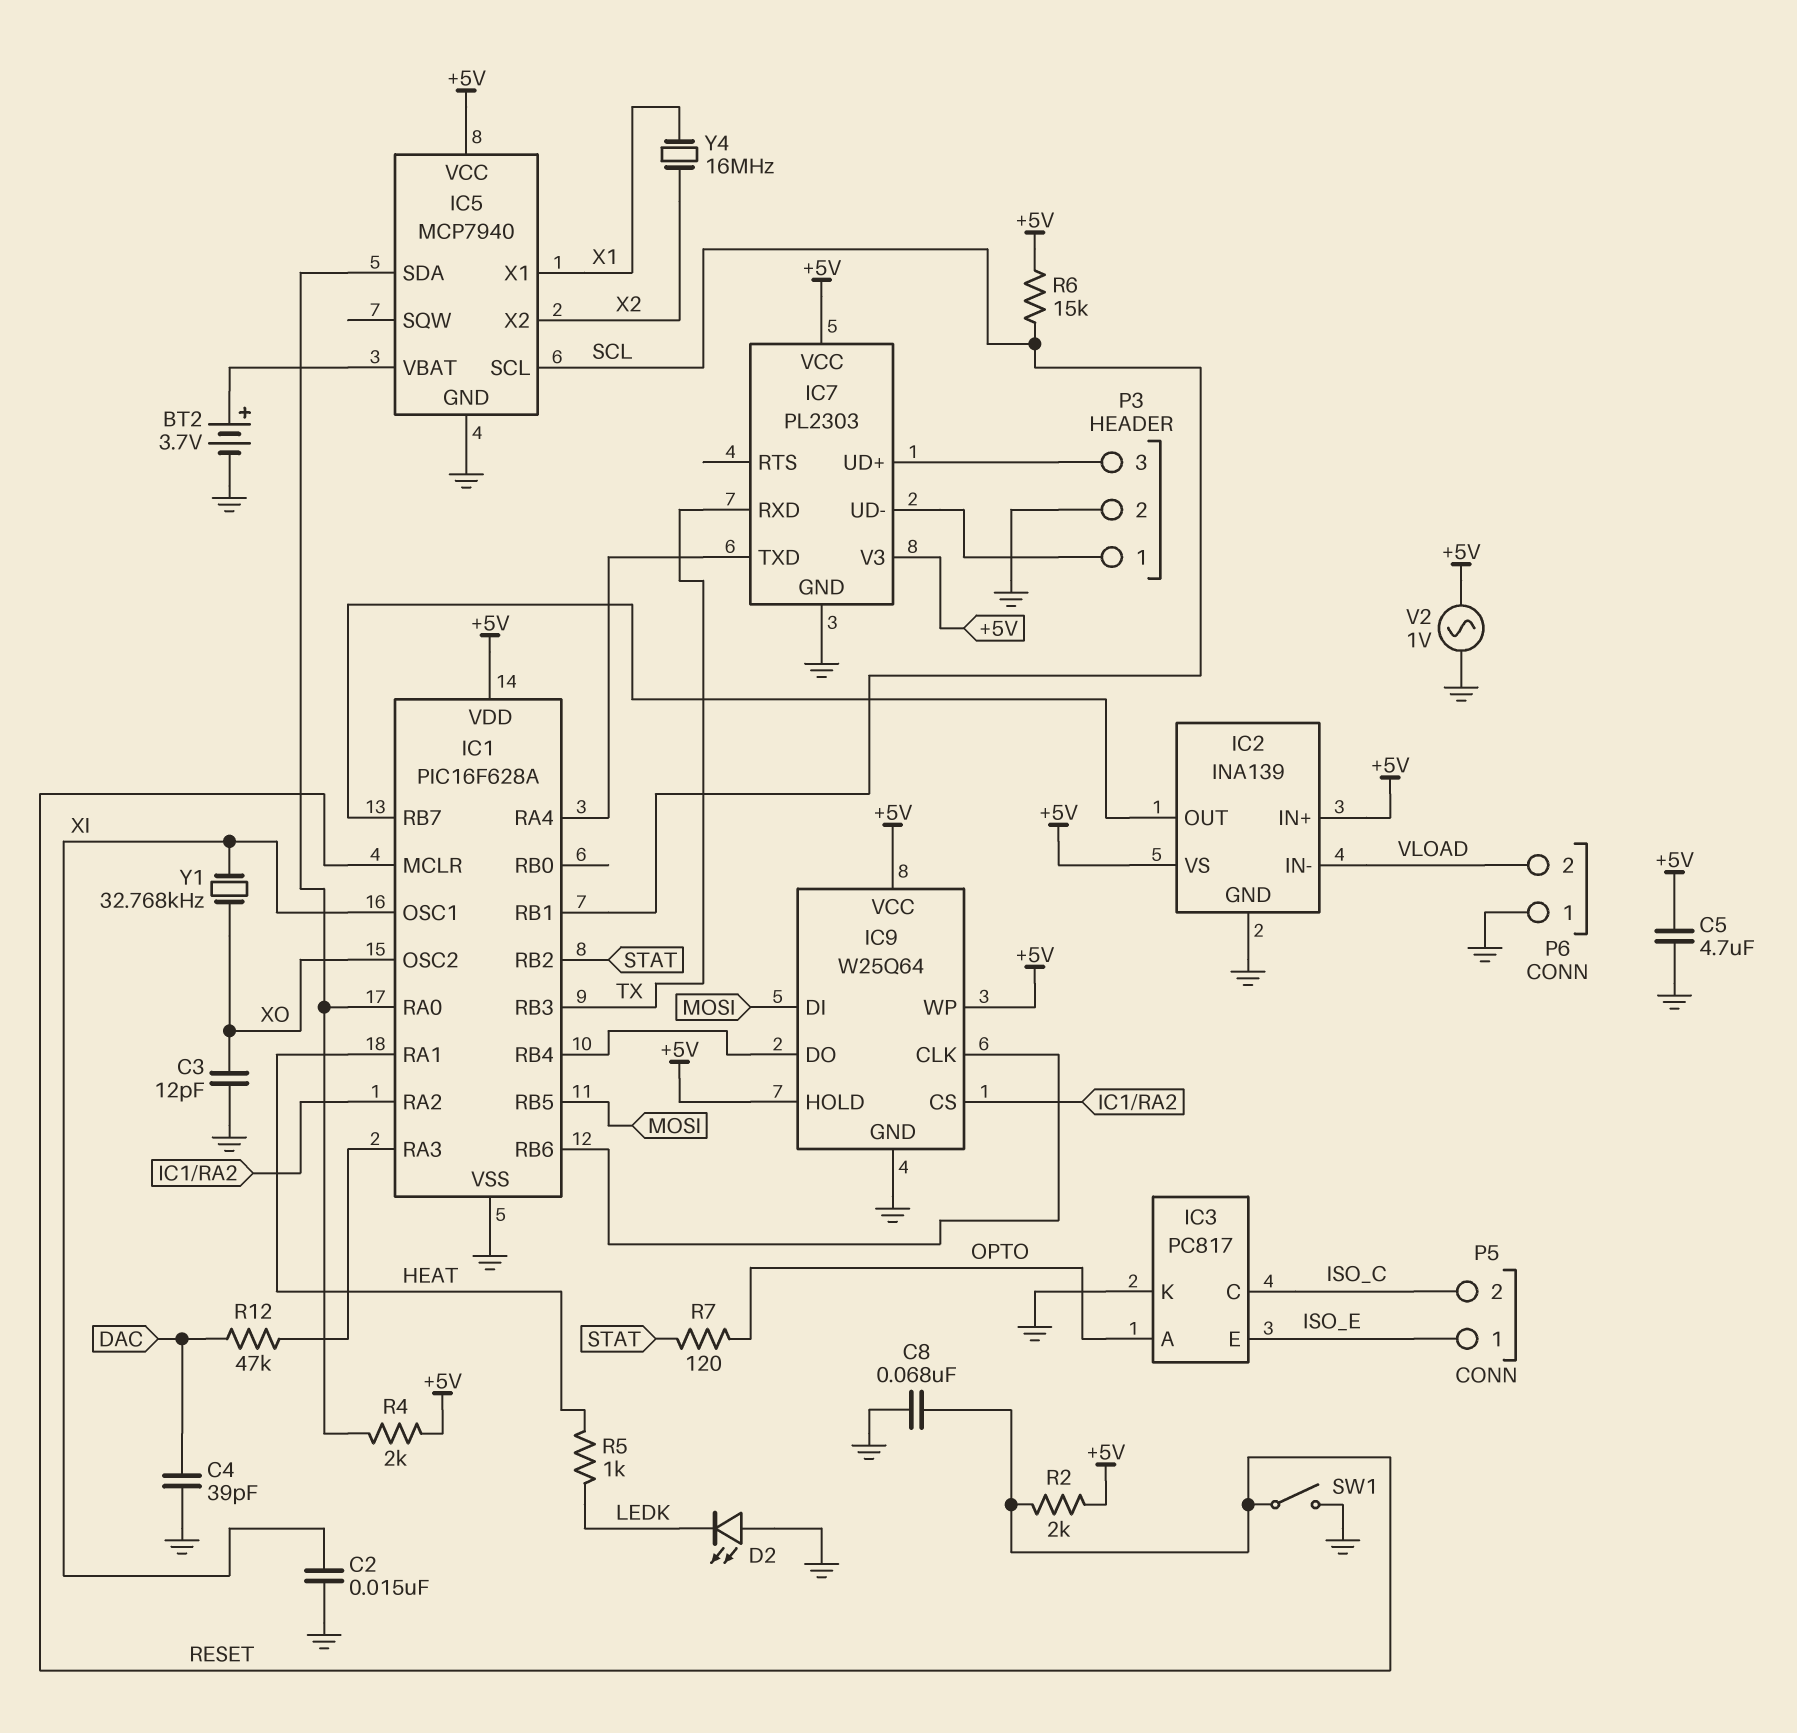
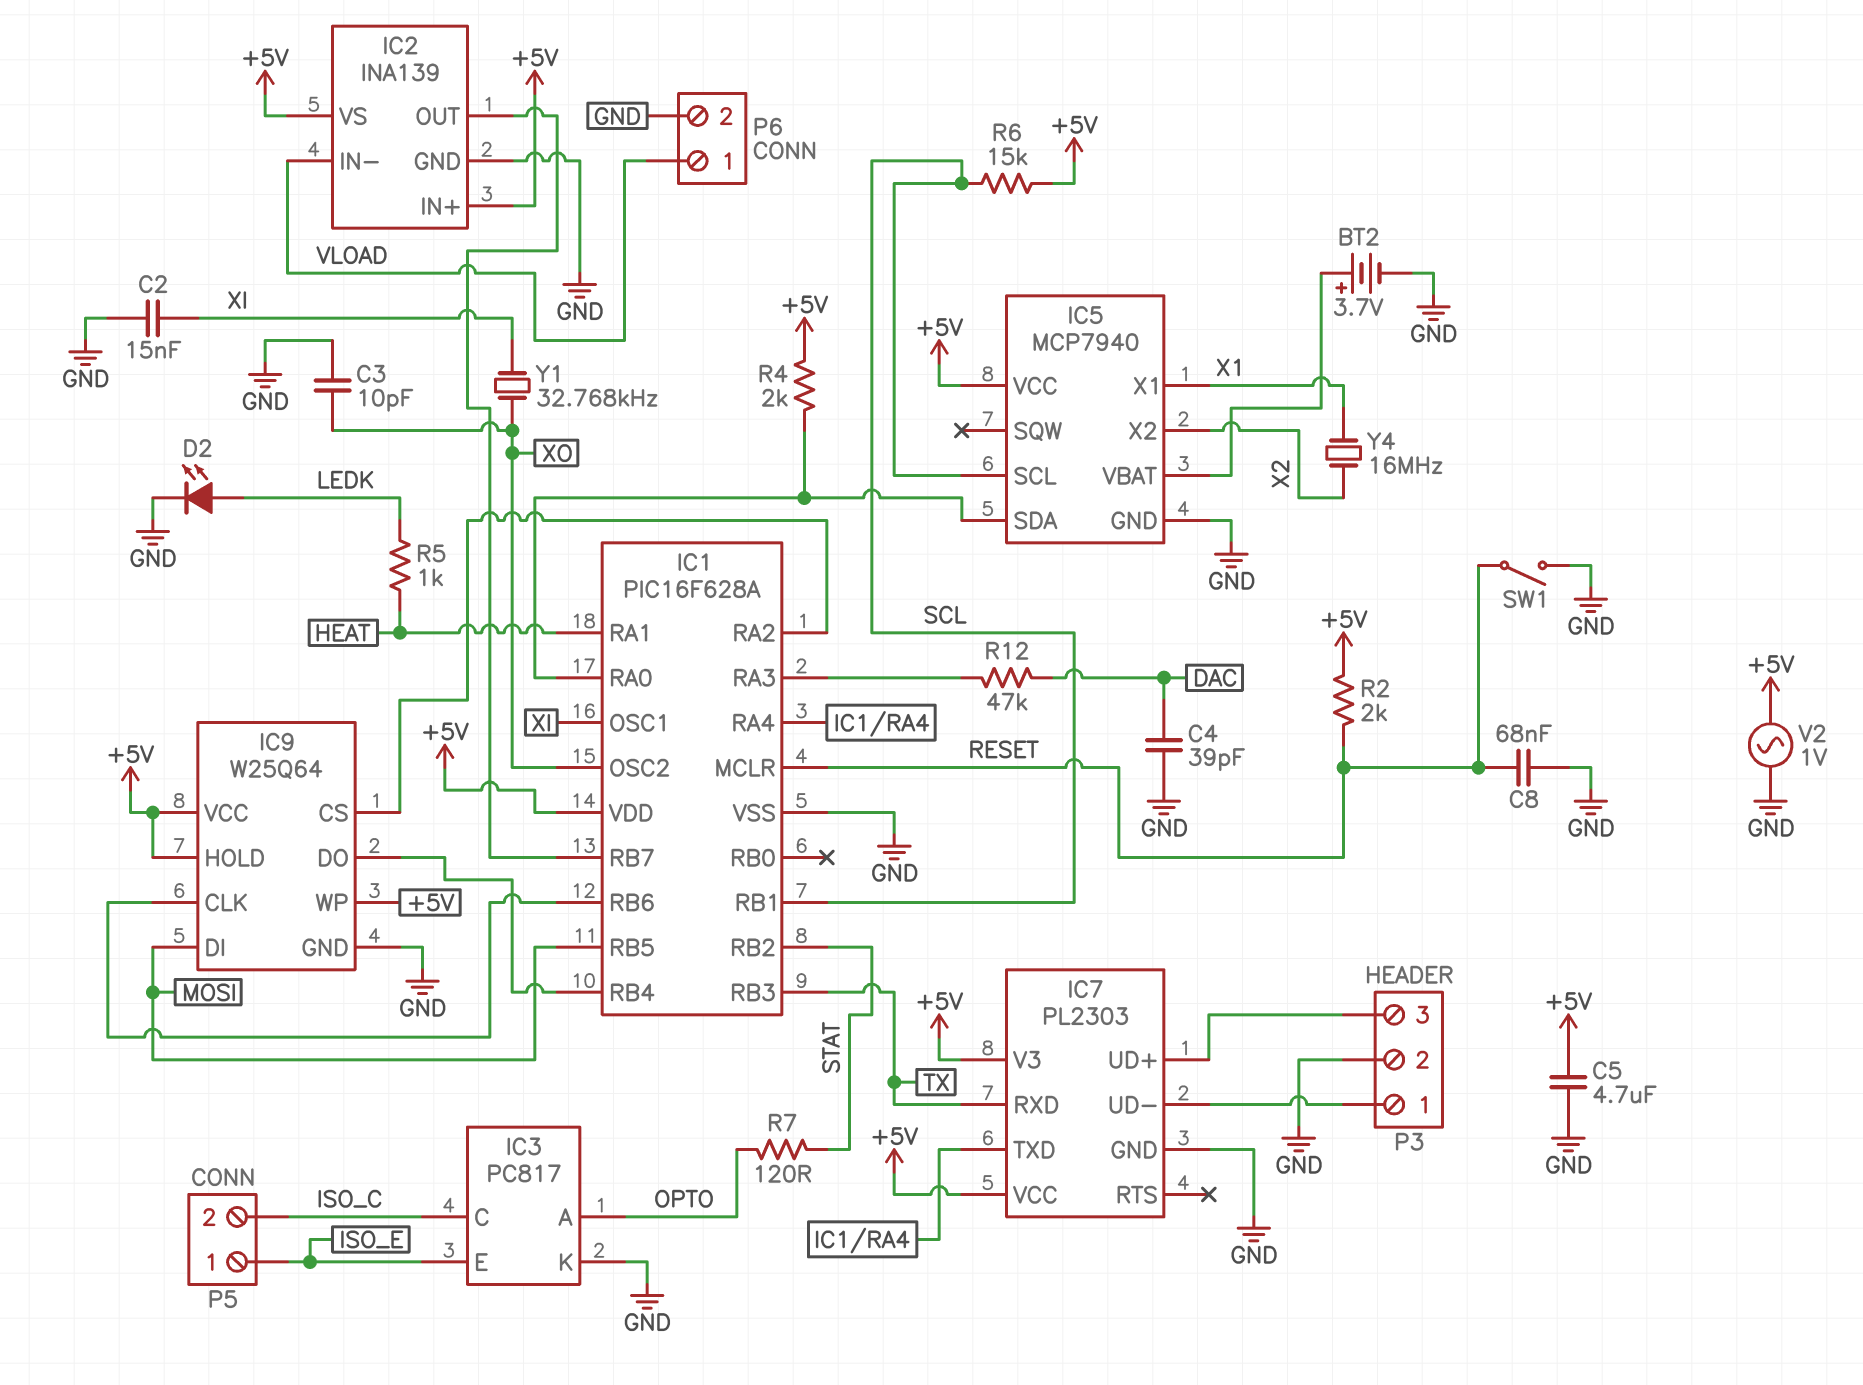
C3: 12pF (GND, XO) -> 10pF (GND, XO)
D2: LED (A GND, K LEDK) -> LED (A LEDK, K GND)
P6 pin 1: GND -> VLOAD
P6 pin 2: VLOAD -> GND

